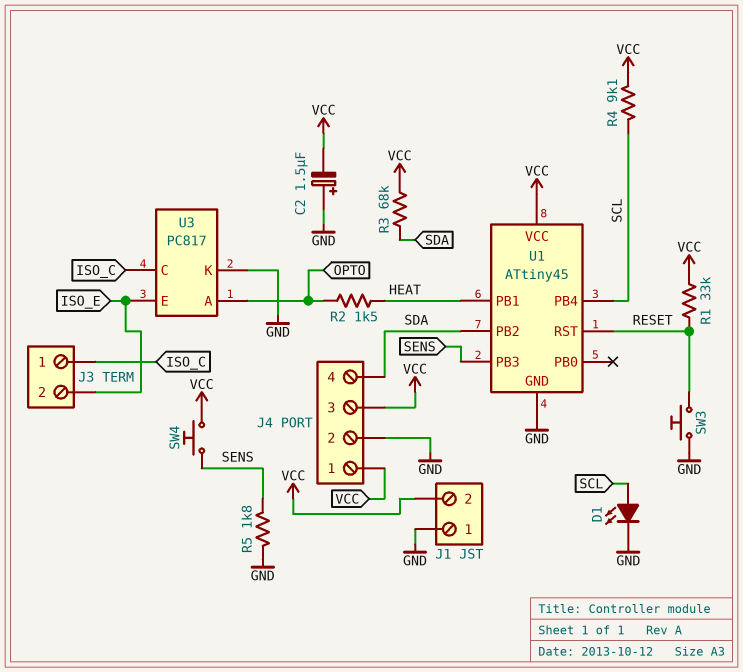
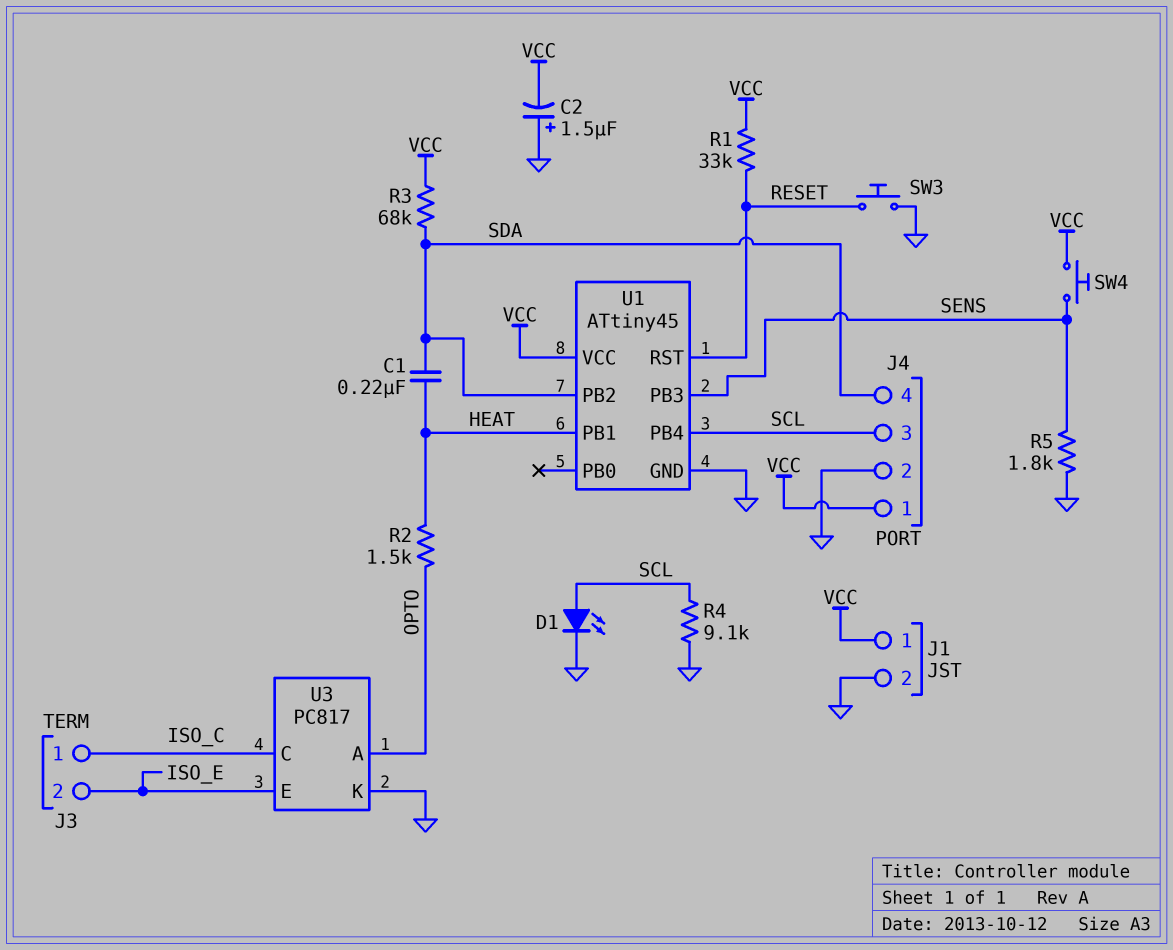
C1: none -> 220nF (HEAT, SDA)
J1 pin 1: GND -> VCC
J1 pin 2: VCC -> GND
J4 pin 3: VCC -> SCL
R4: 9.1k (SCL, VCC) -> 9.1k (GND, SCL)

